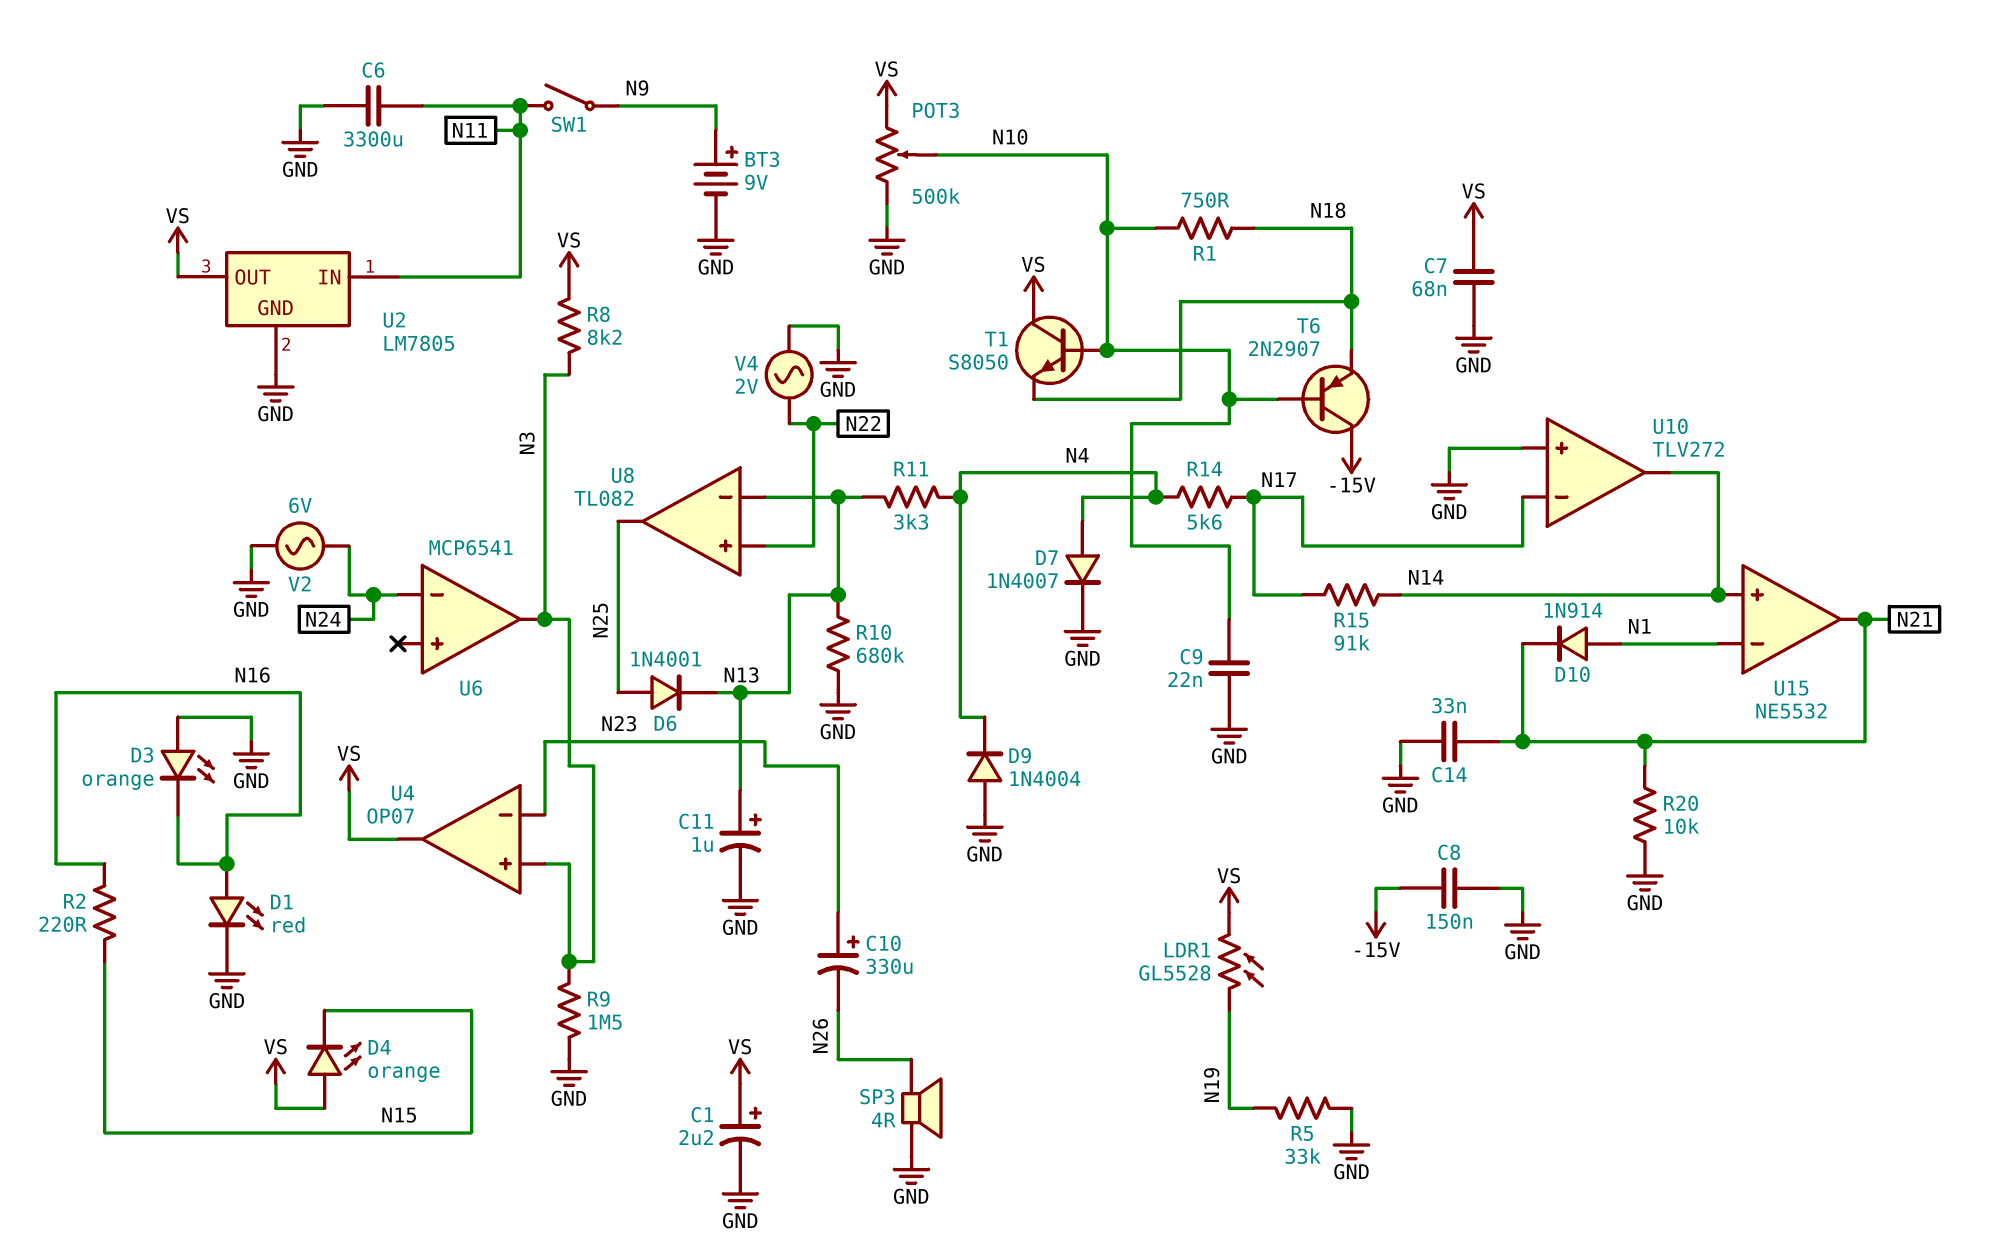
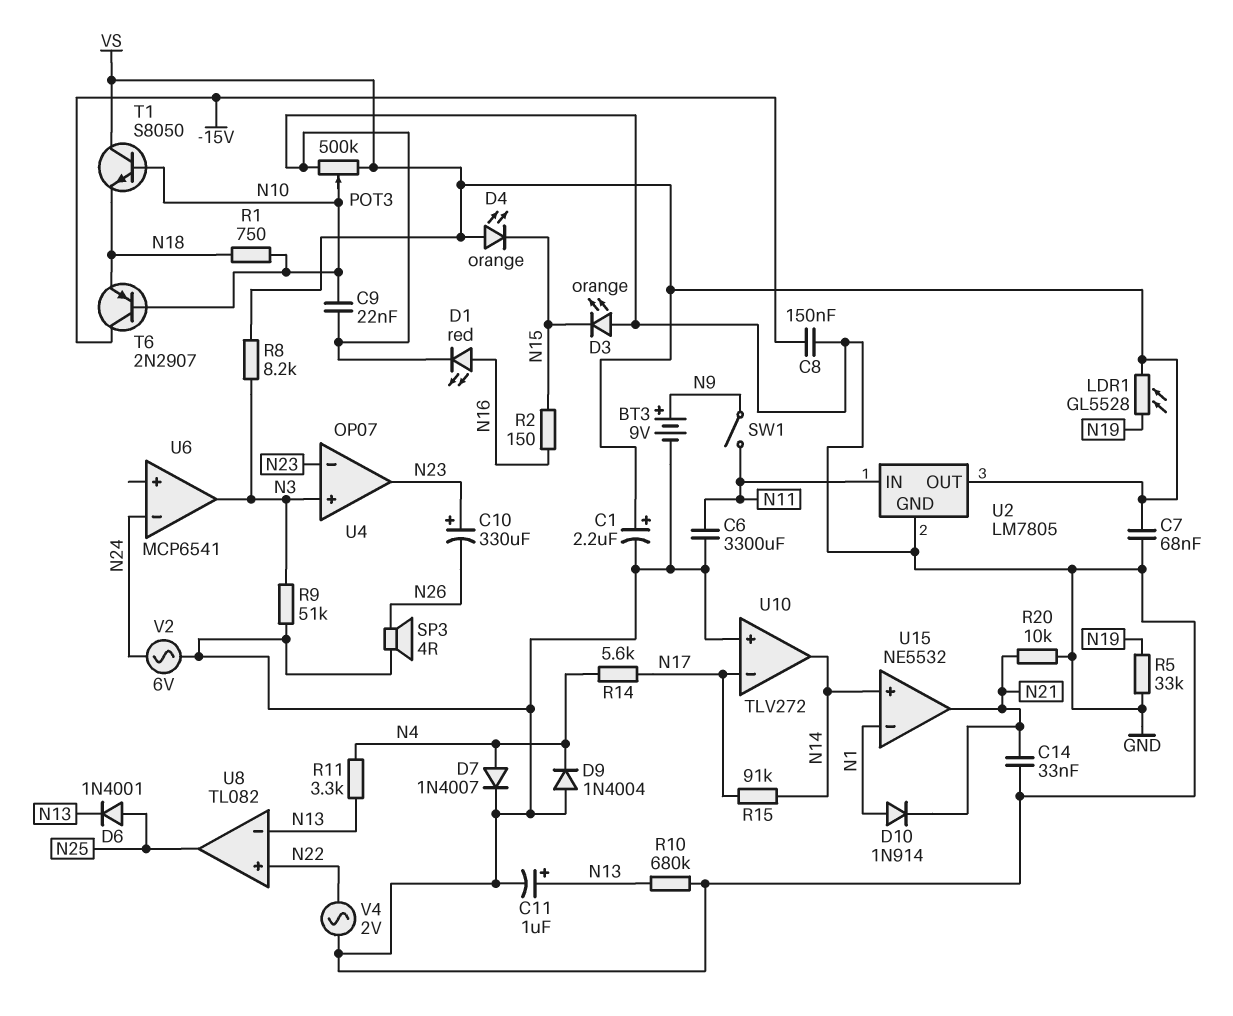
D3: LED orange (A GND, K N16) -> LED orange (A GND, K N15)
R2: 220 (N15, N16) -> 150 (N15, N16)
R9: 1.5M (GND, N3) -> 51k (GND, N3)
U4 pin out: VS -> N23

